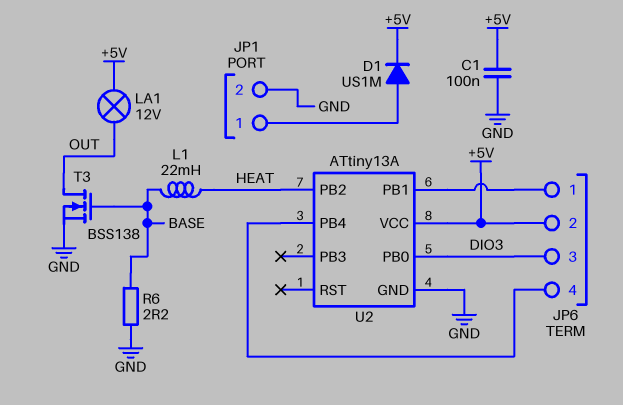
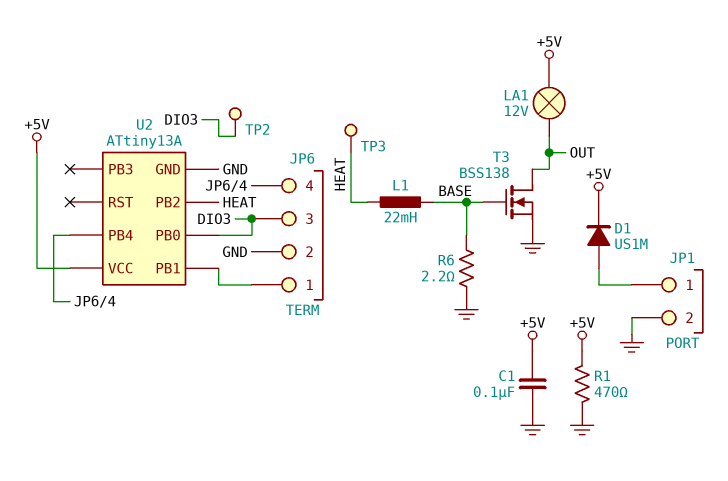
JP6 pin 2: +5V -> GND
R1: none -> 470 (+5V, GND)
TP2: none -> test point (DIO3)
TP3: none -> test point (HEAT)

